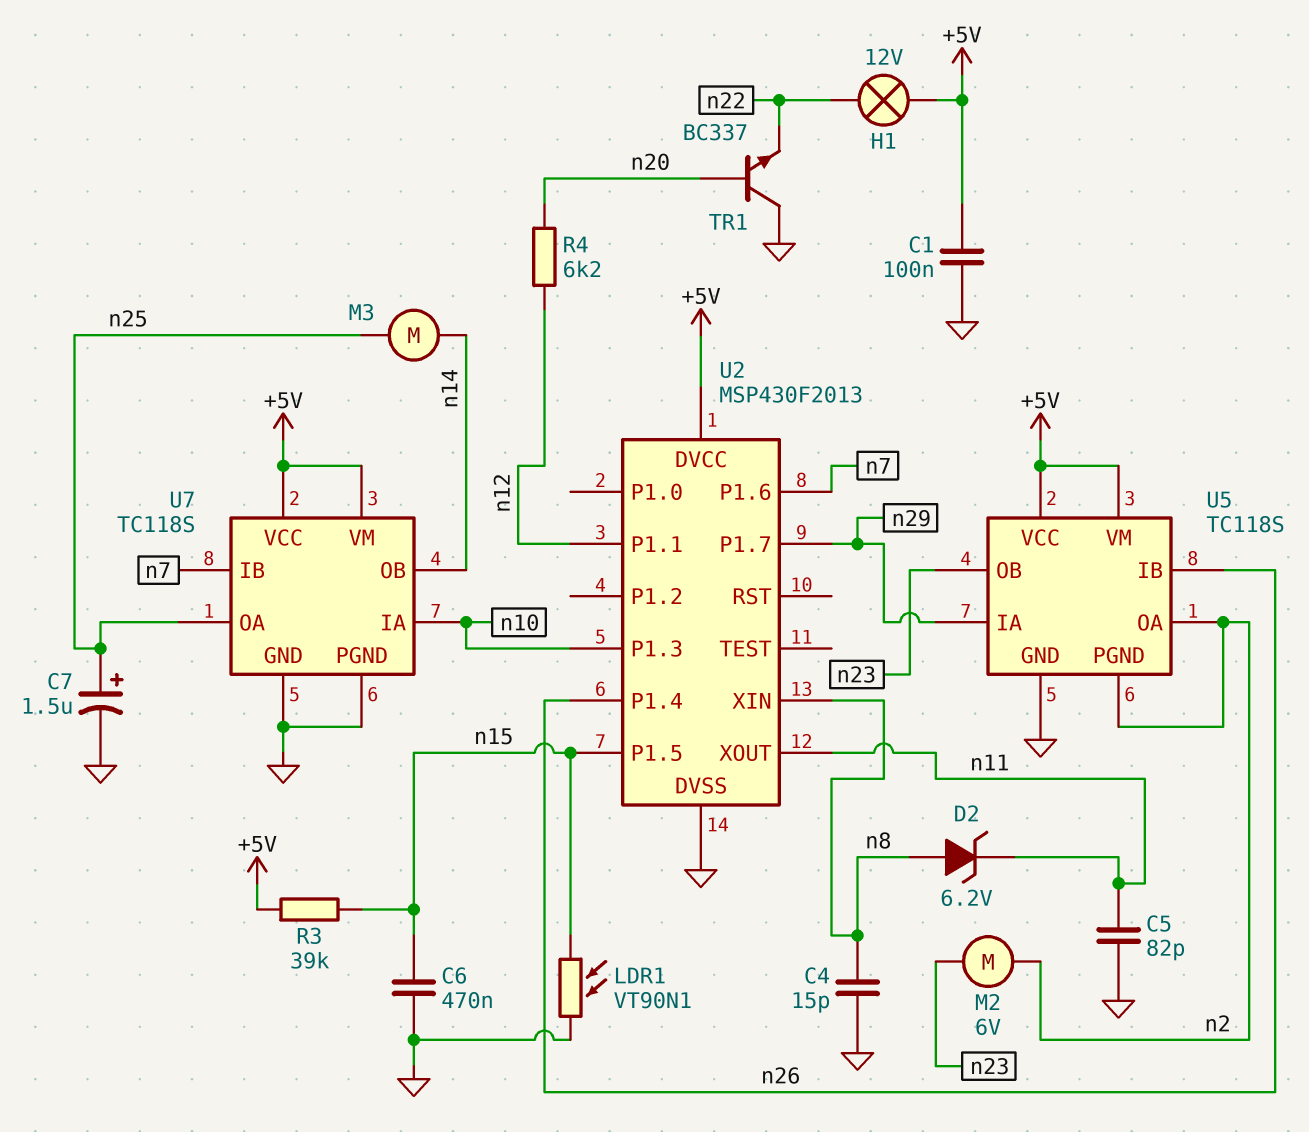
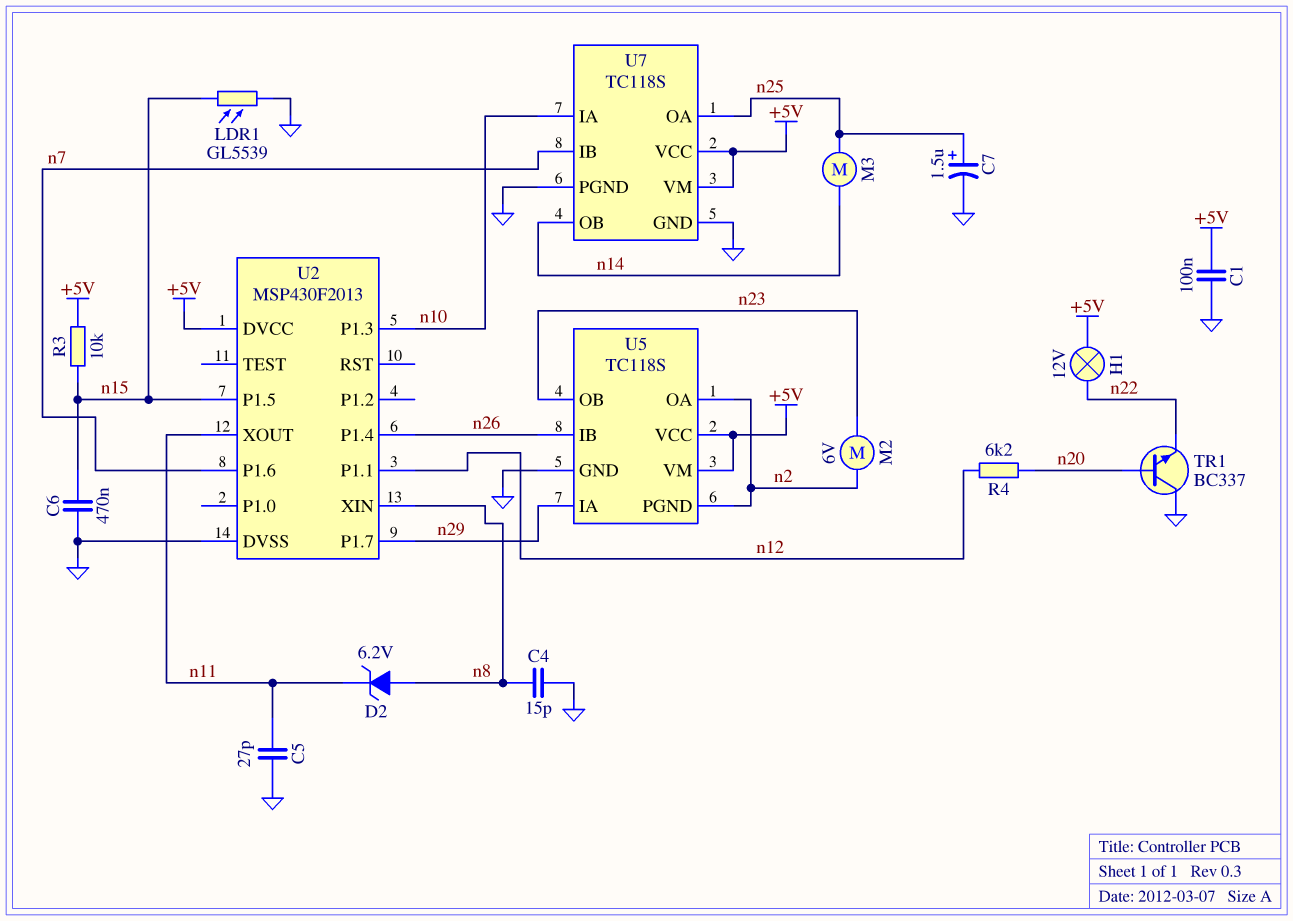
C5: 82pF (GND, n11) -> 27pF (GND, n11)
LDR1: VT90N1 (GND, n15) -> GL5539 (GND, n15)
R3: 39k (+5V, n15) -> 10k (+5V, n15)

